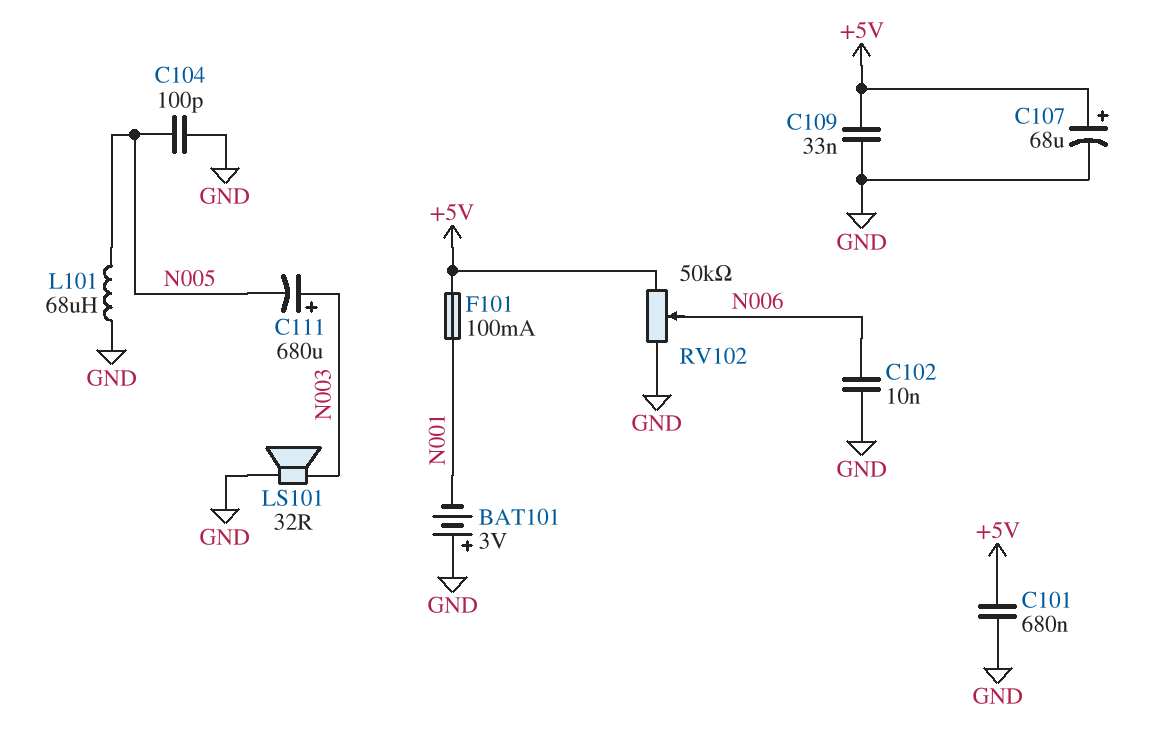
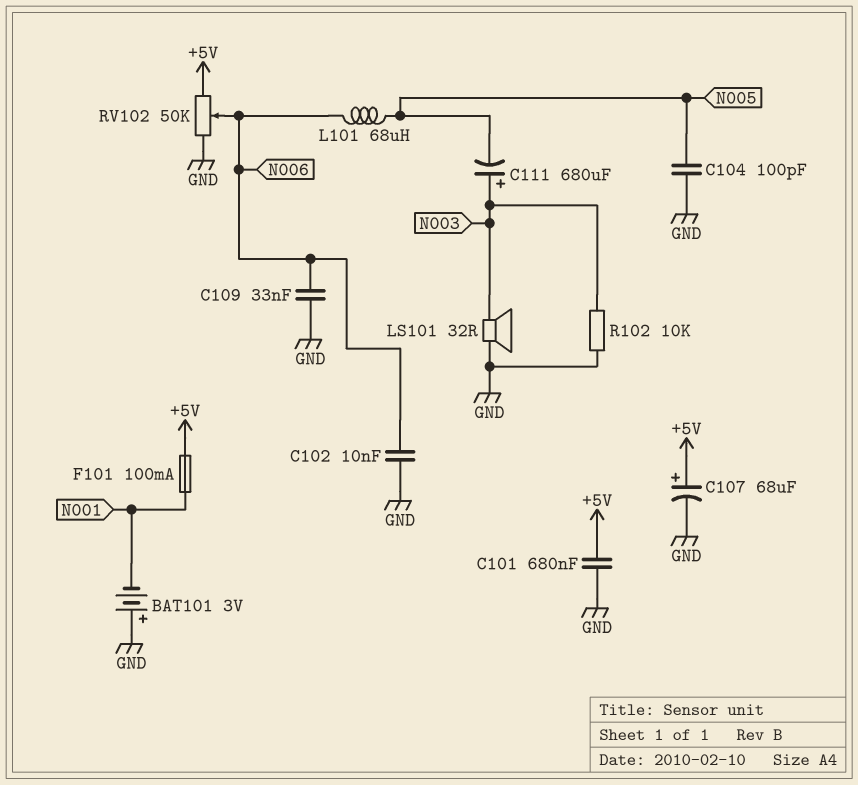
C109: 33nF (+5V, GND) -> 33nF (GND, N006)
L101: 68uH (GND, N005) -> 68uH (N005, N006)
R102: none -> 10k (GND, N003)

